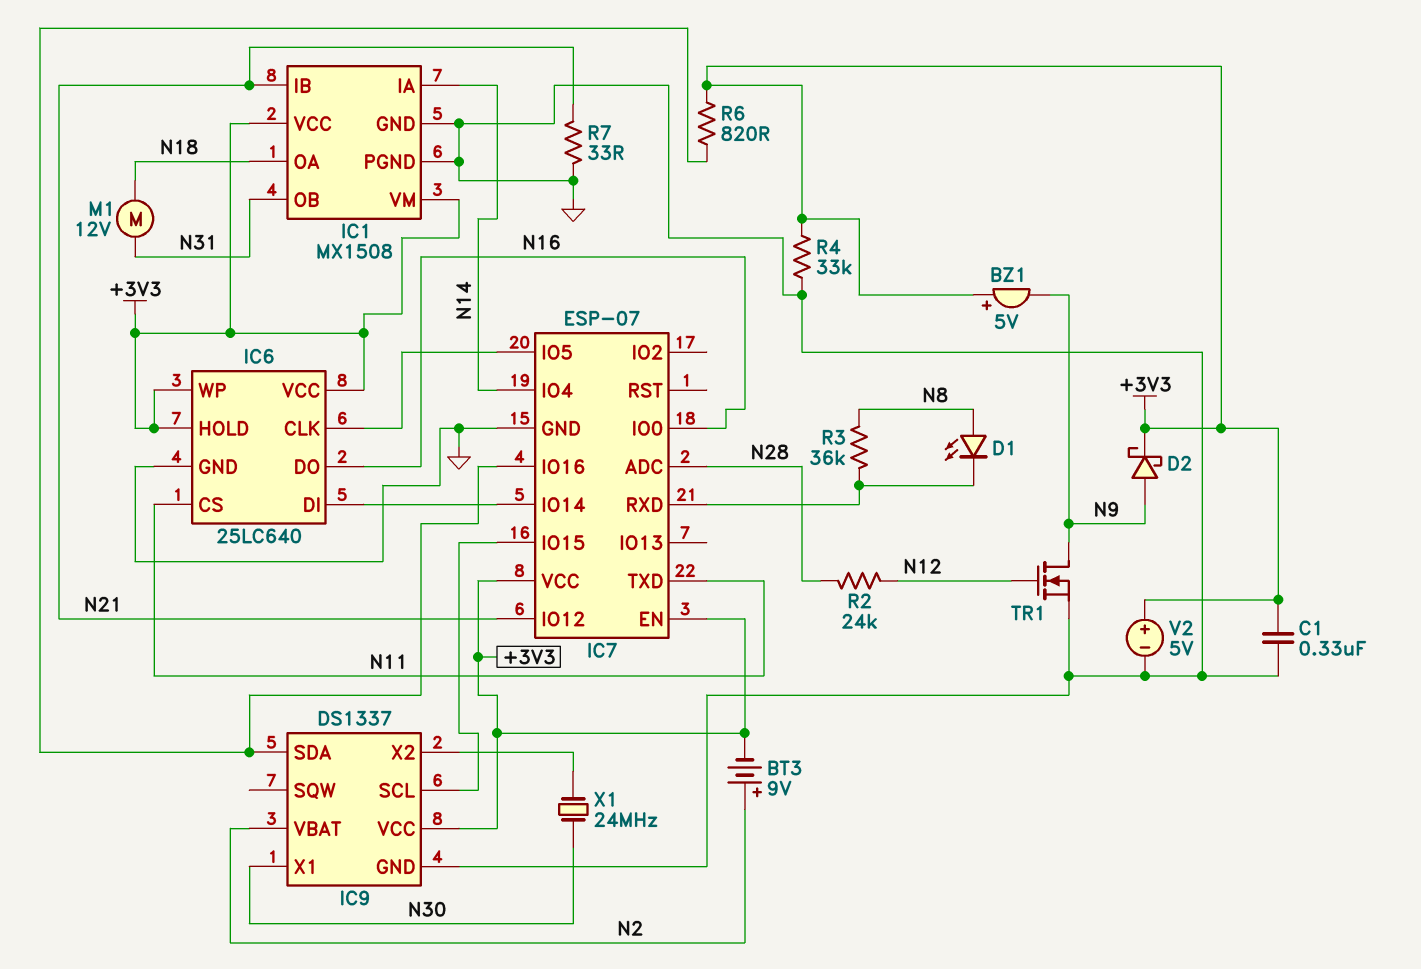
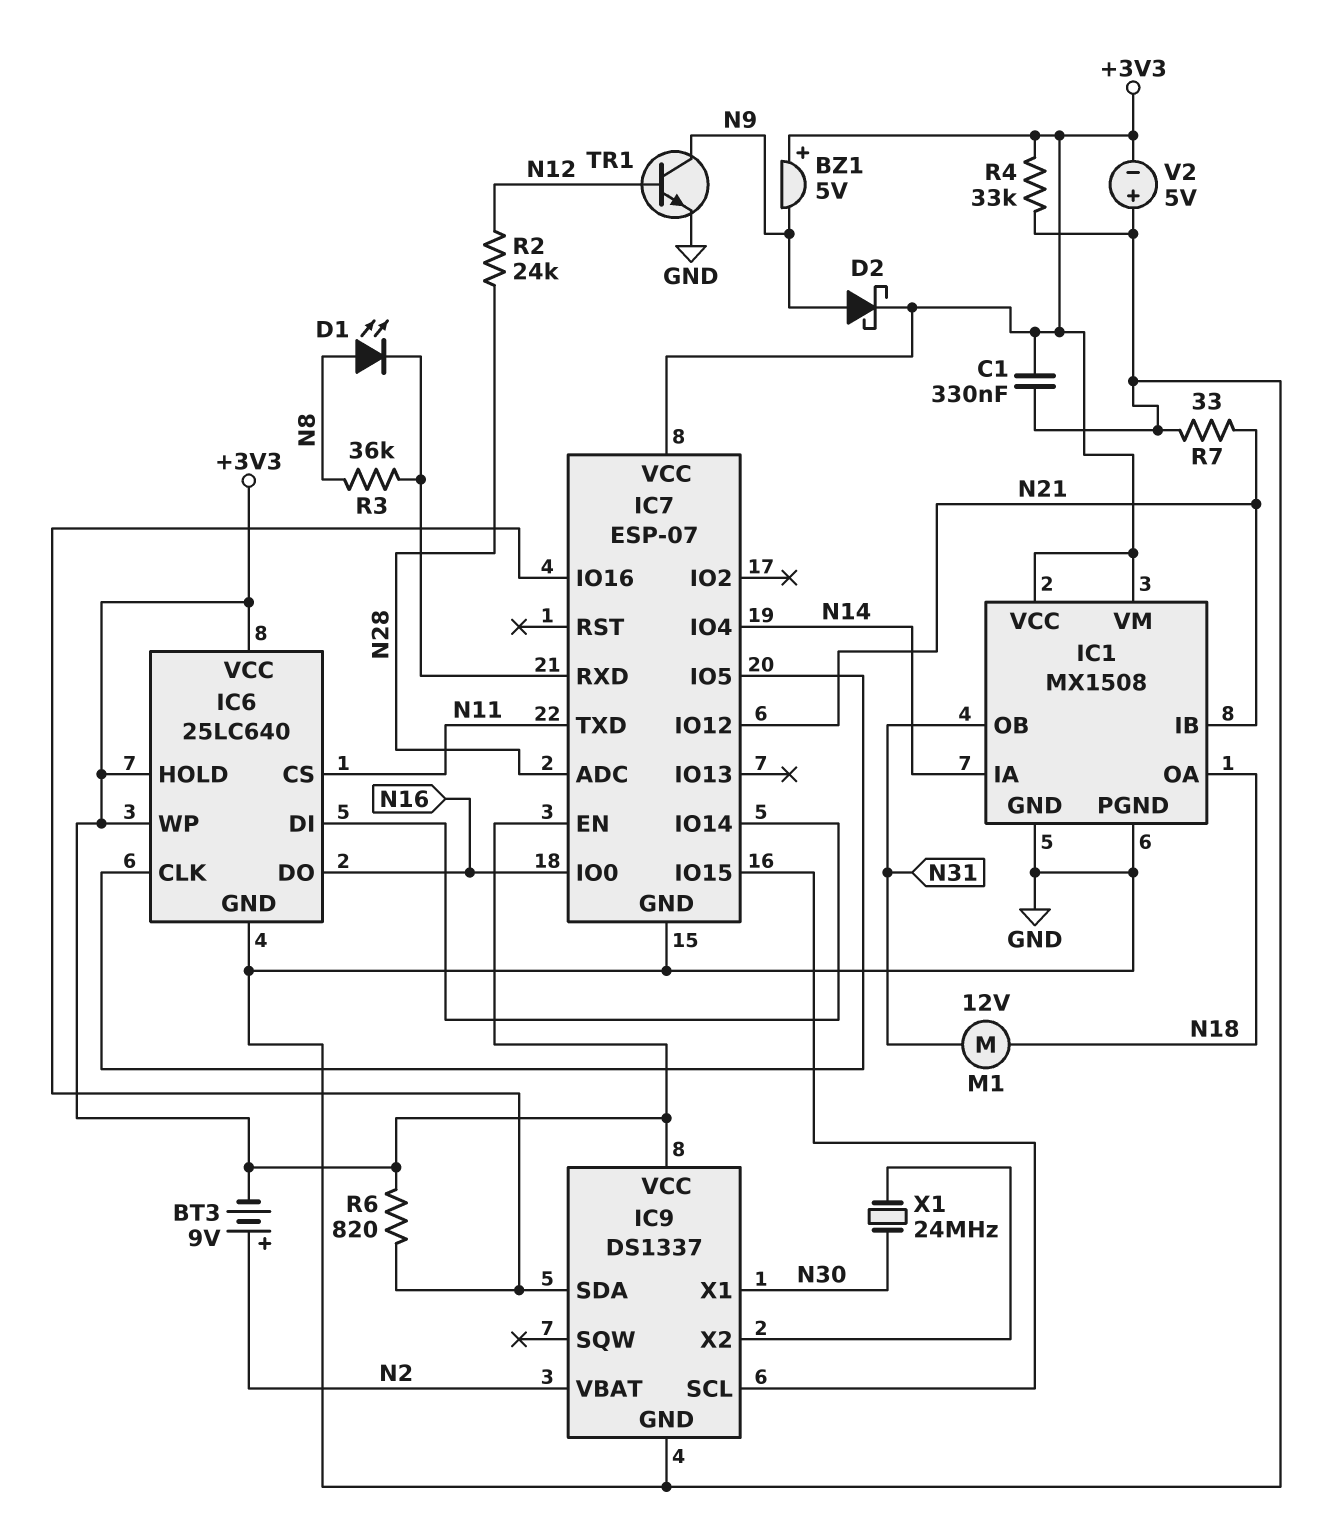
TR1: NMOS (G N12, D N9, S GND) -> NPN (B N12, C N9, E GND)
V2: 5V (plus +3V3, minus GND) -> 5V (plus GND, minus +3V3)

